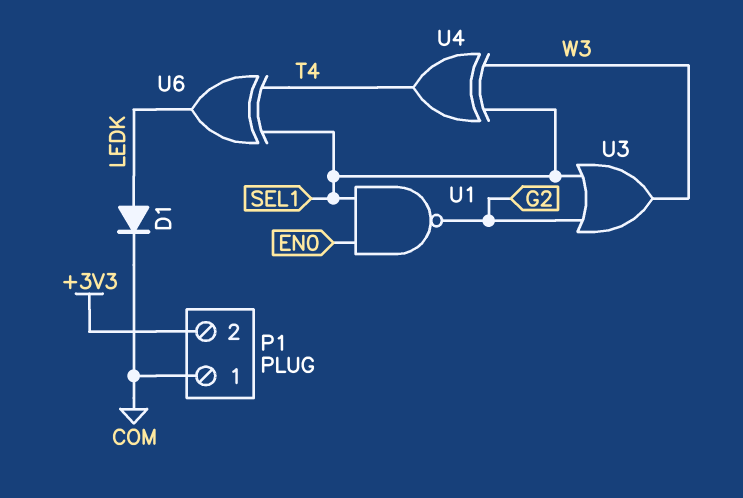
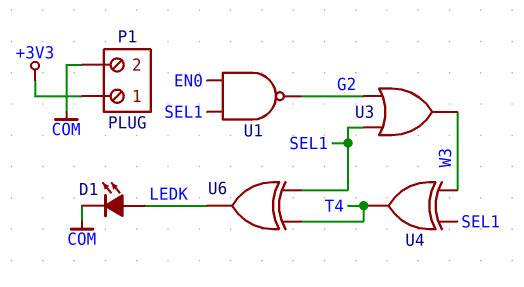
D1: diode (A LEDK, K COM) -> LED (A LEDK, K COM)
P1 pin 1: COM -> +3V3
P1 pin 2: +3V3 -> COM

